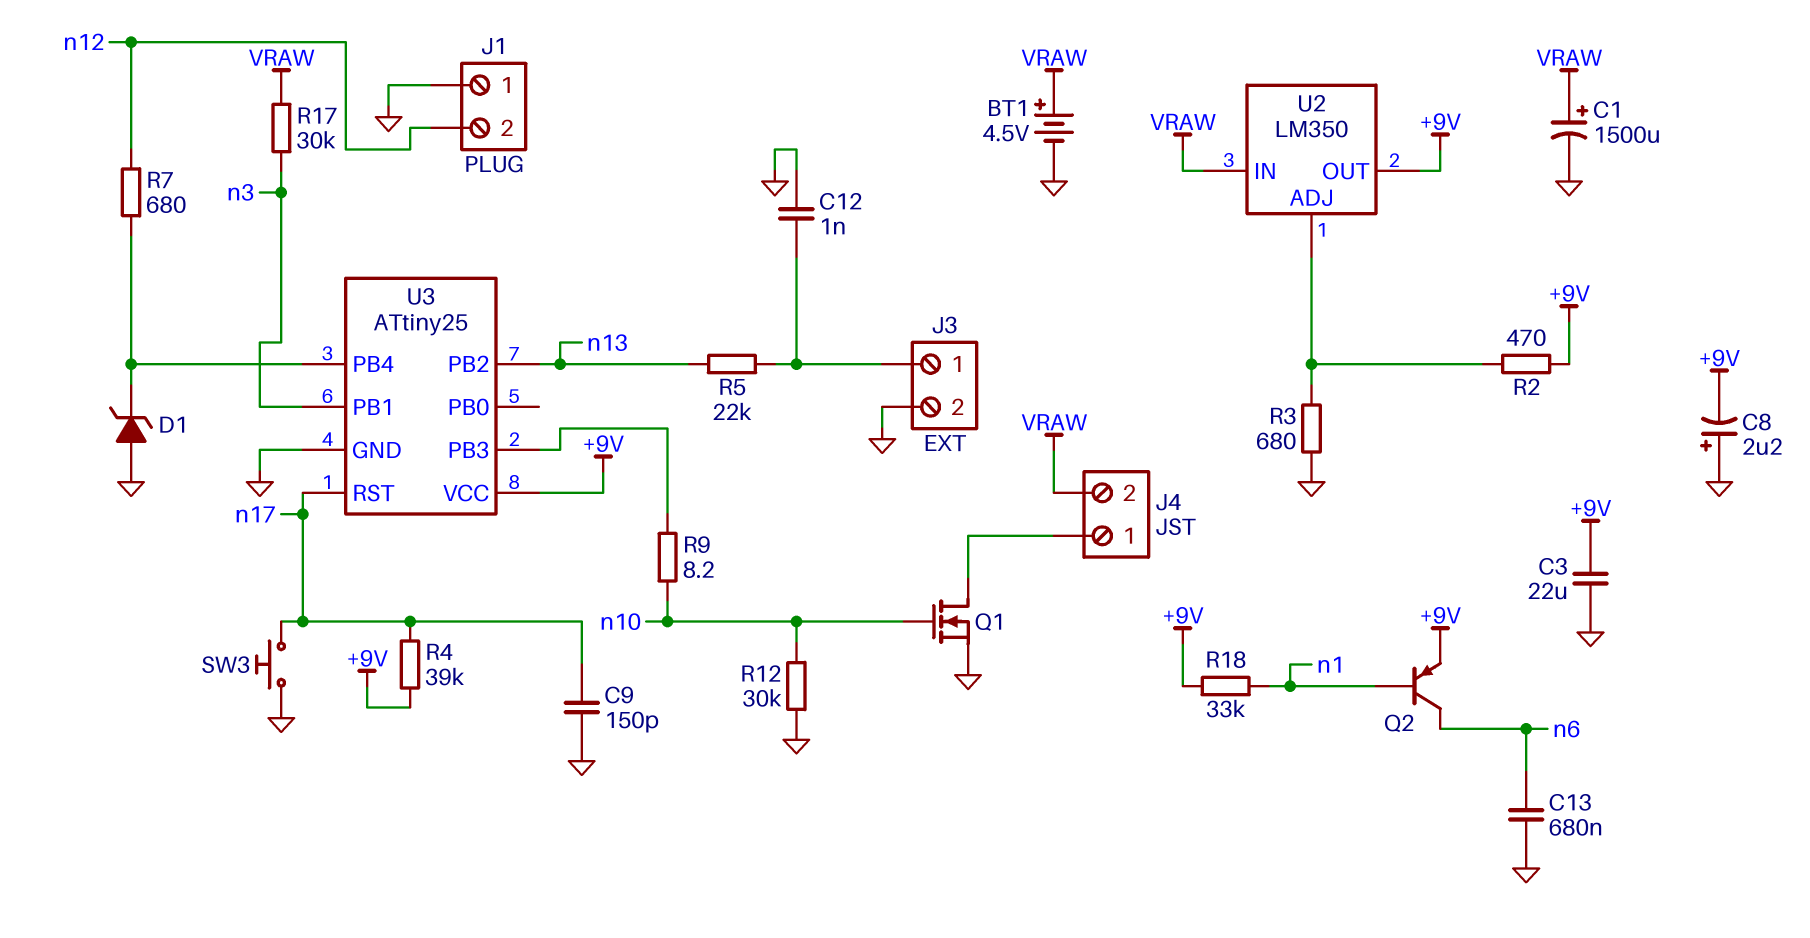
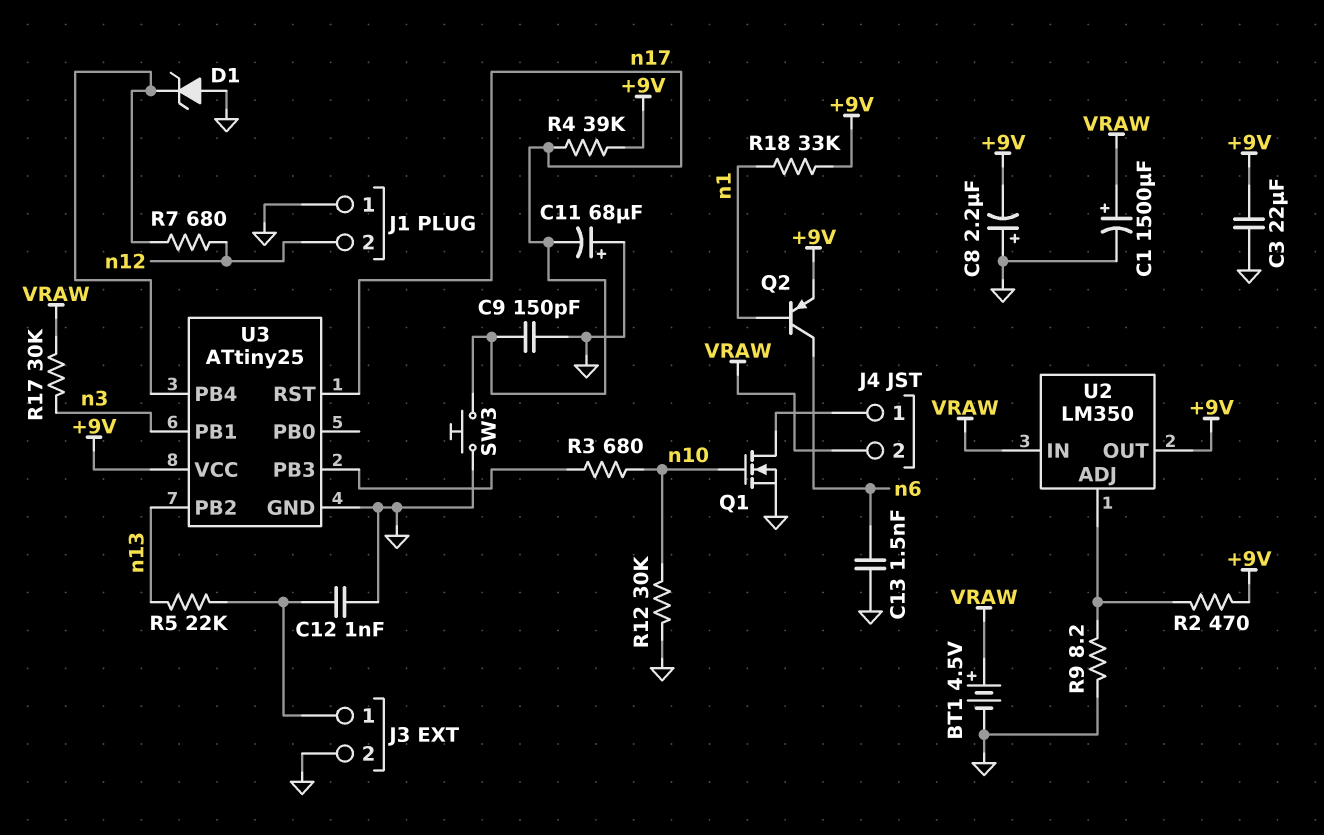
C11: none -> 68uF (plus GND, minus n17)
C13: 680nF (GND, n6) -> 1.5nF (GND, n6)
R3: 680 (GND, U2/ADJ) -> 680 (U3/PB3, n10)
R9: 8.2 (U3/PB3, n10) -> 8.2 (GND, U2/ADJ)

